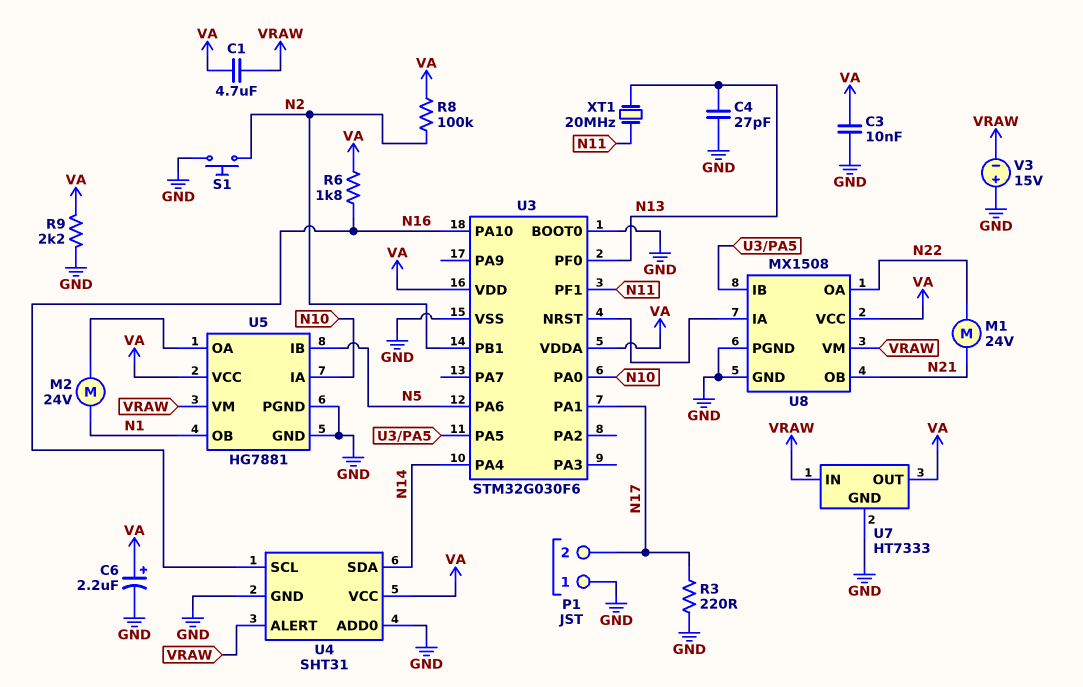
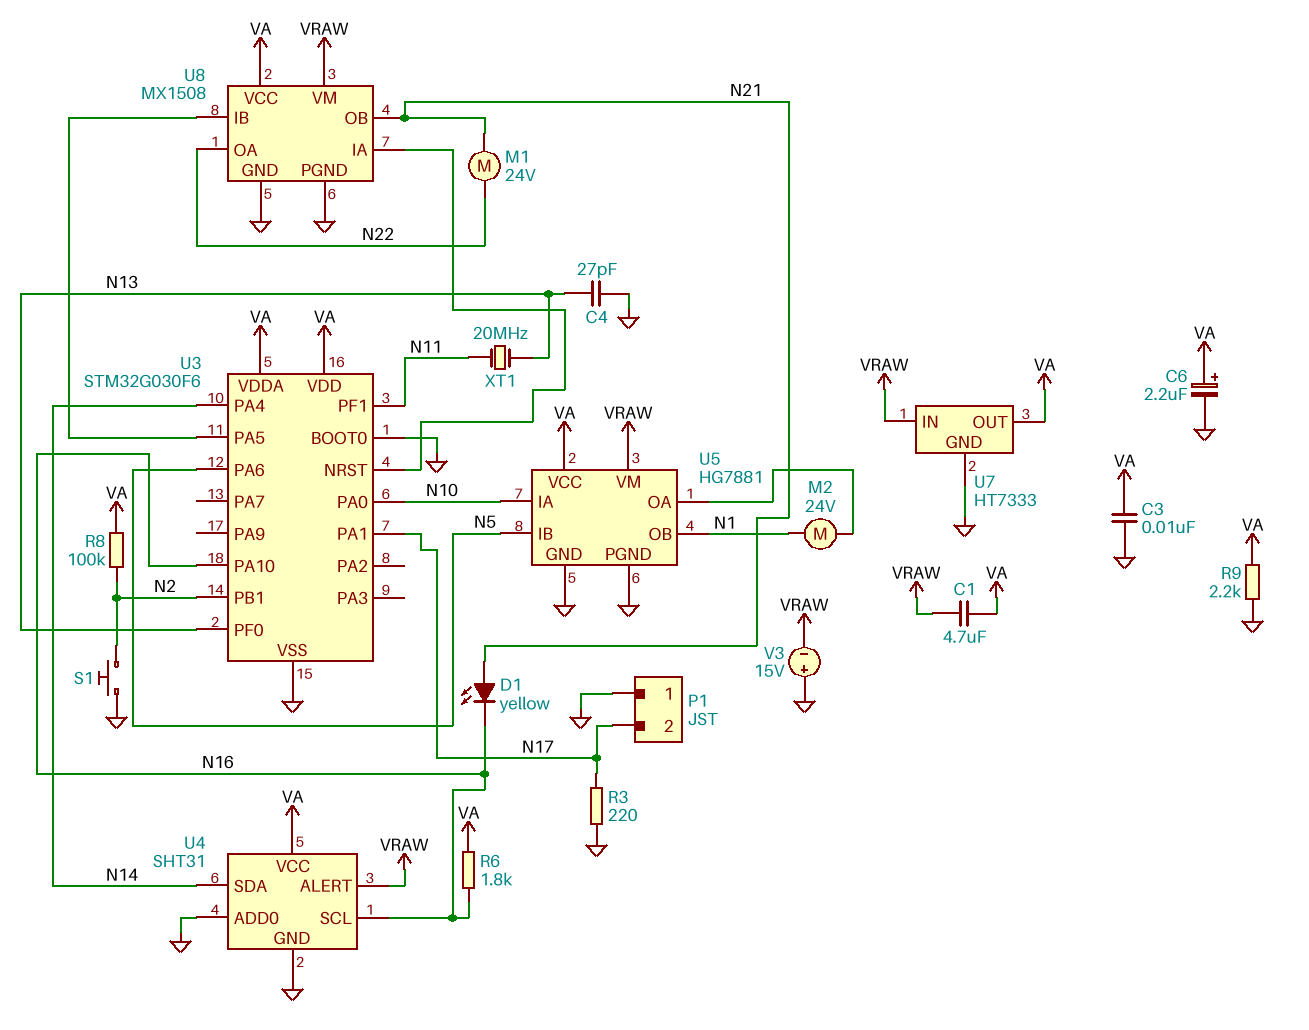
D1: none -> LED yellow (A N21, K N16)

